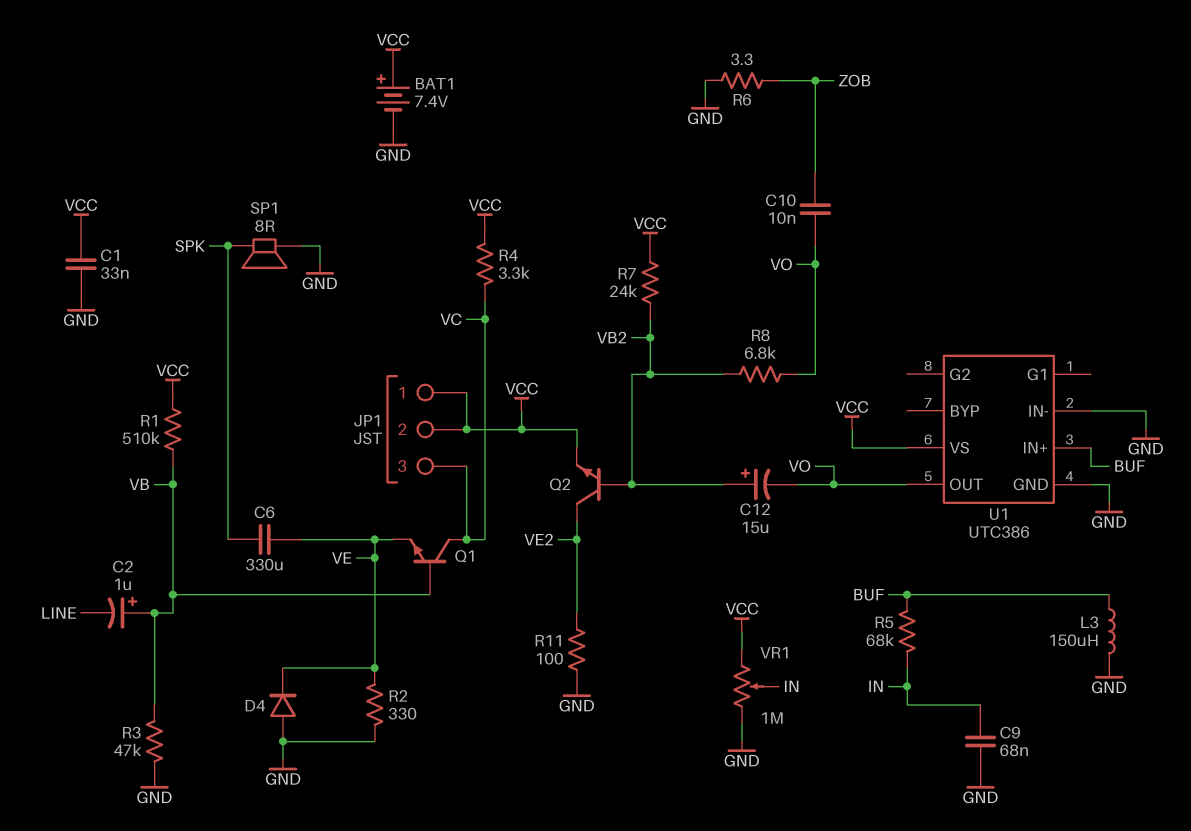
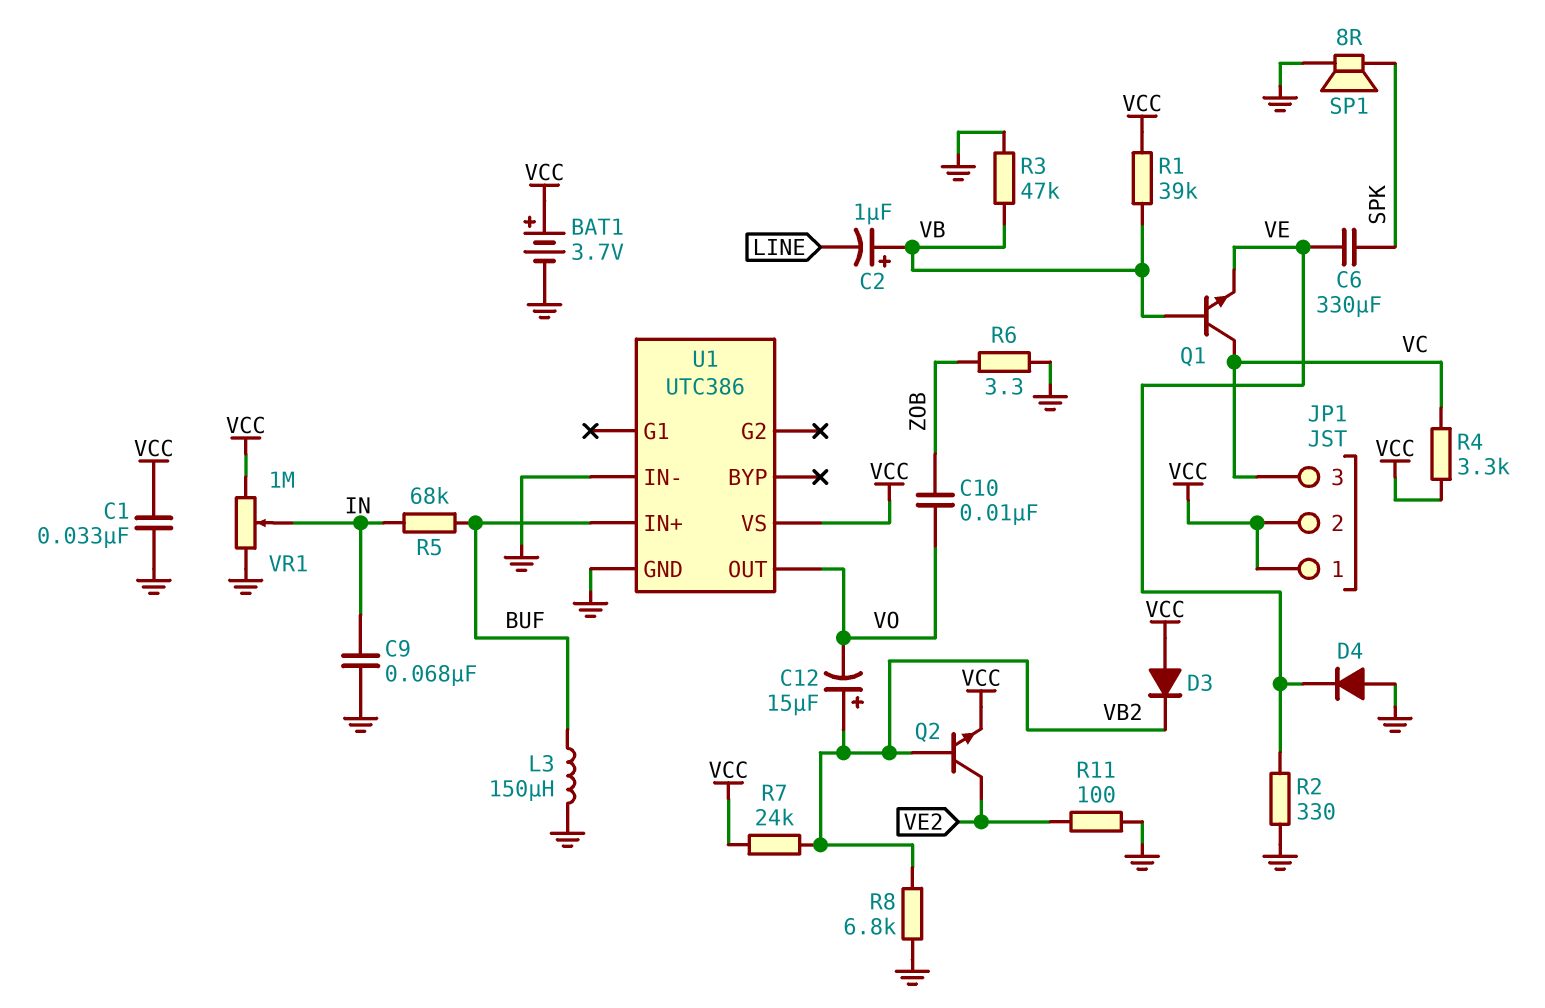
BAT1: 7.4V (plus VCC, minus GND) -> 3.7V (plus VCC, minus GND)
D3: none -> diode (A VCC, K VB2)
R1: 510k (VB, VCC) -> 39k (VB, VCC)
R8: 6.8k (VB2, VO) -> 6.8k (GND, VB2)

